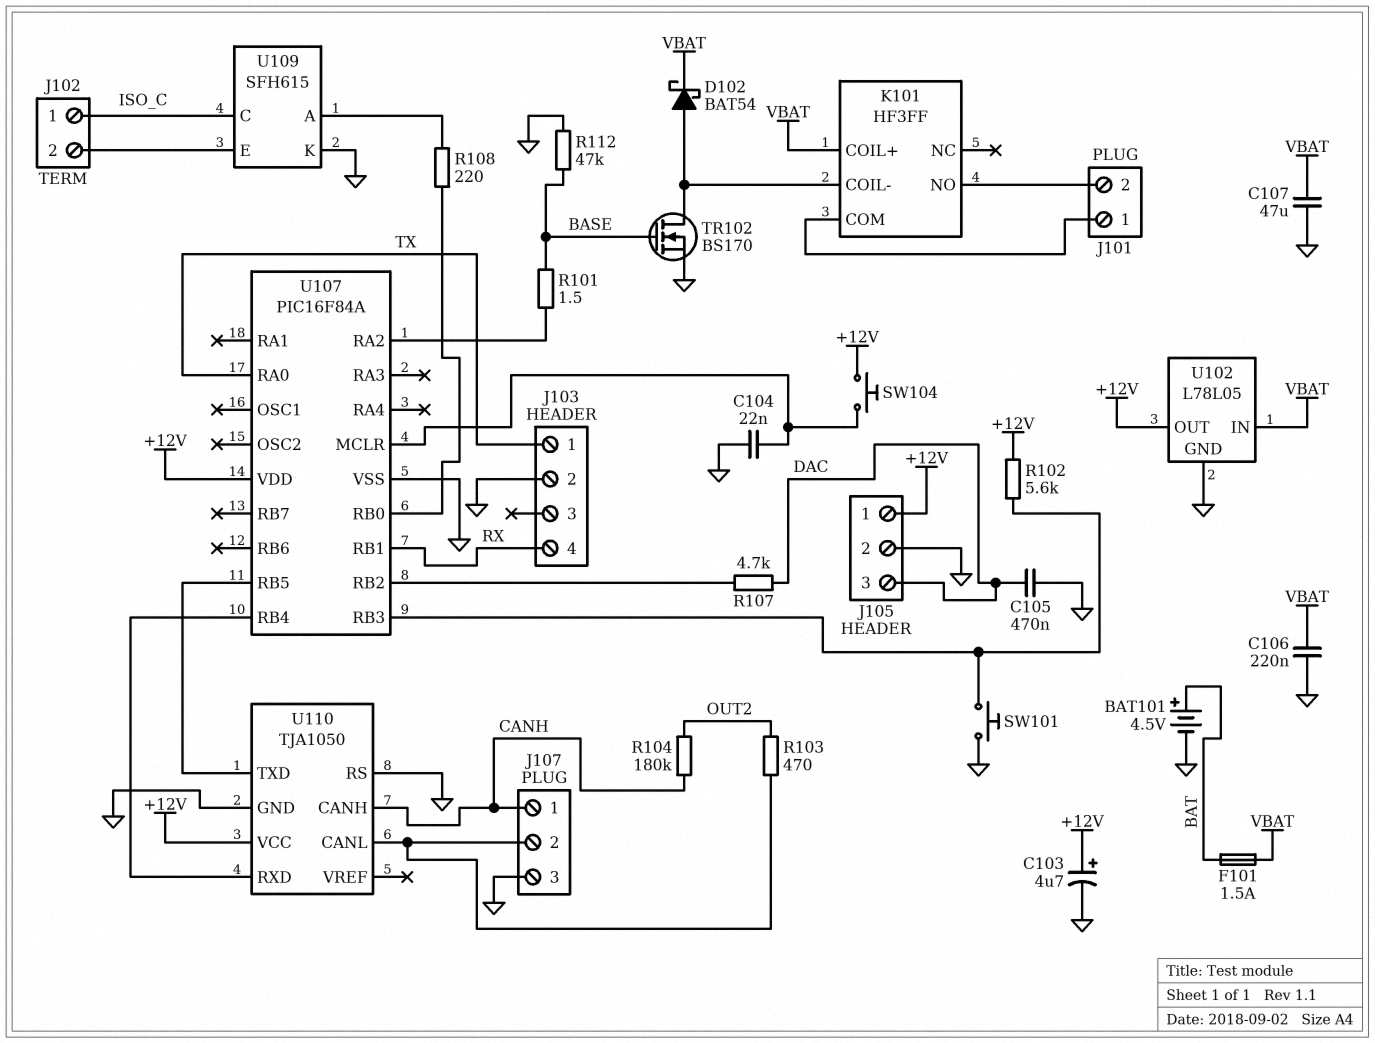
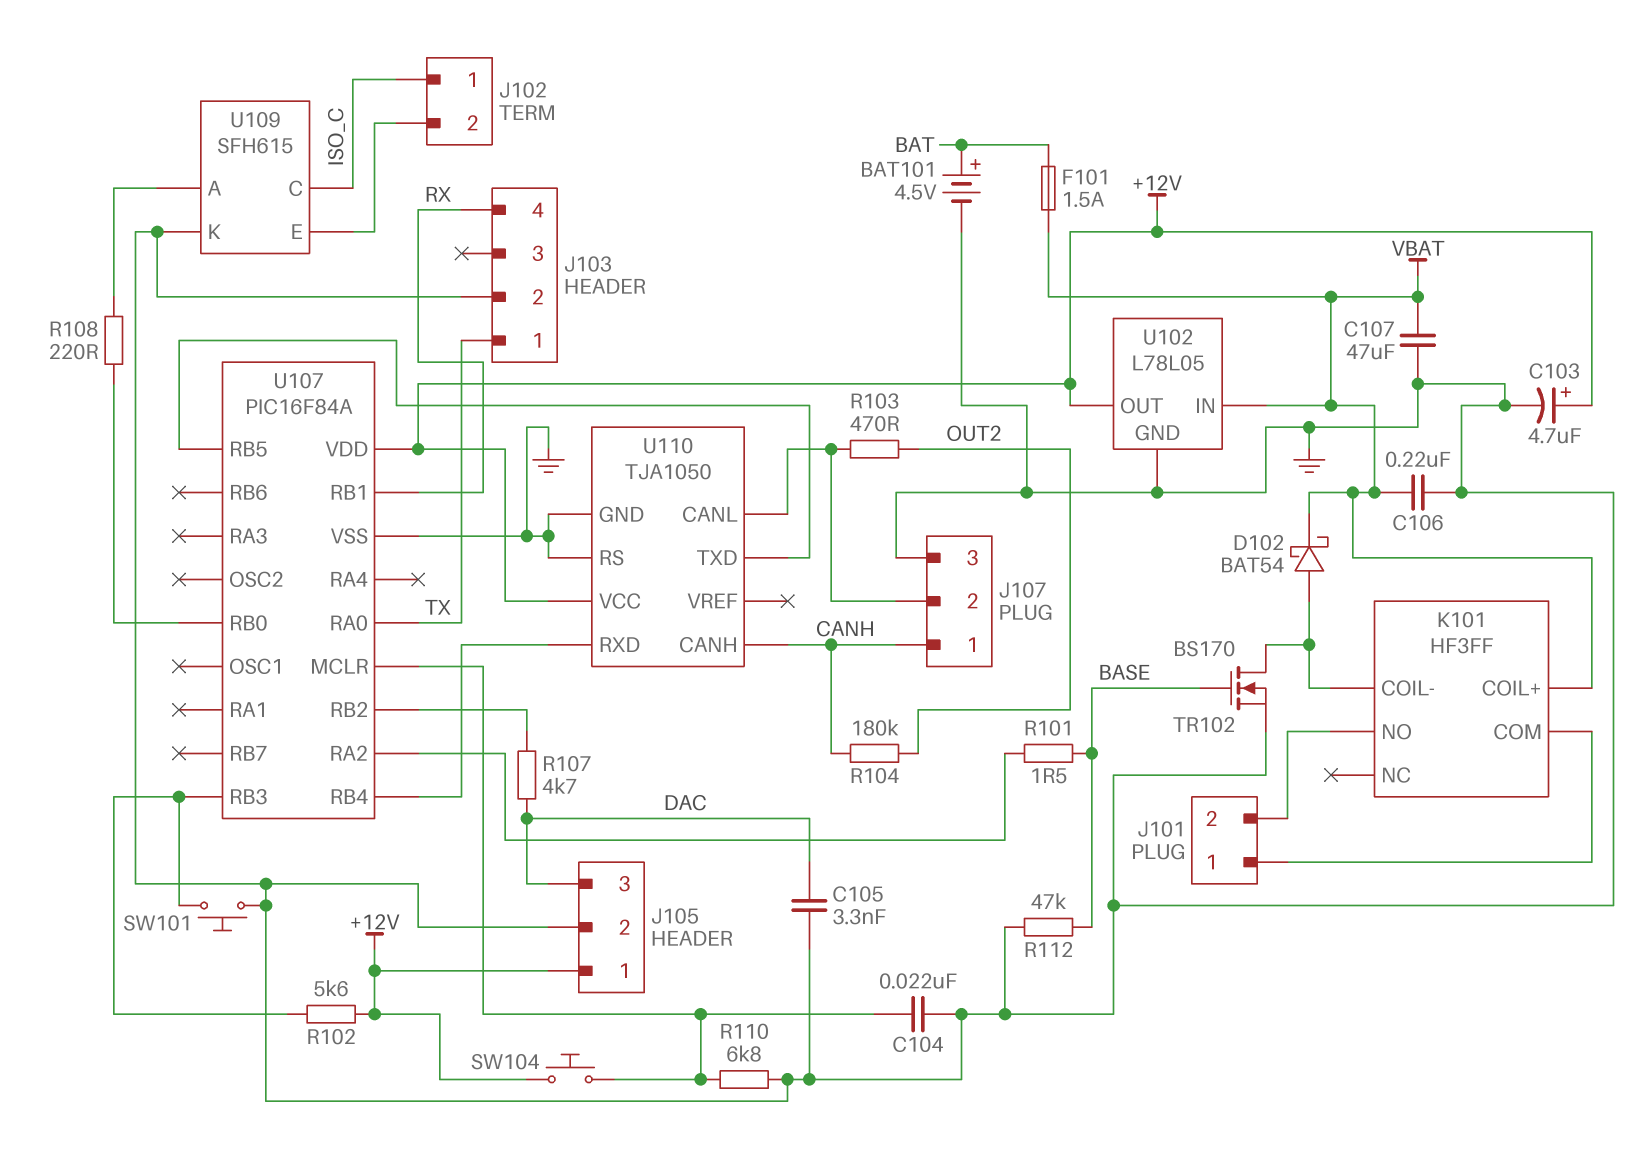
C105: 470nF (DAC, GND) -> 3.3nF (DAC, GND)
R110: none -> 6.8k (GND, U107/MCLR)

